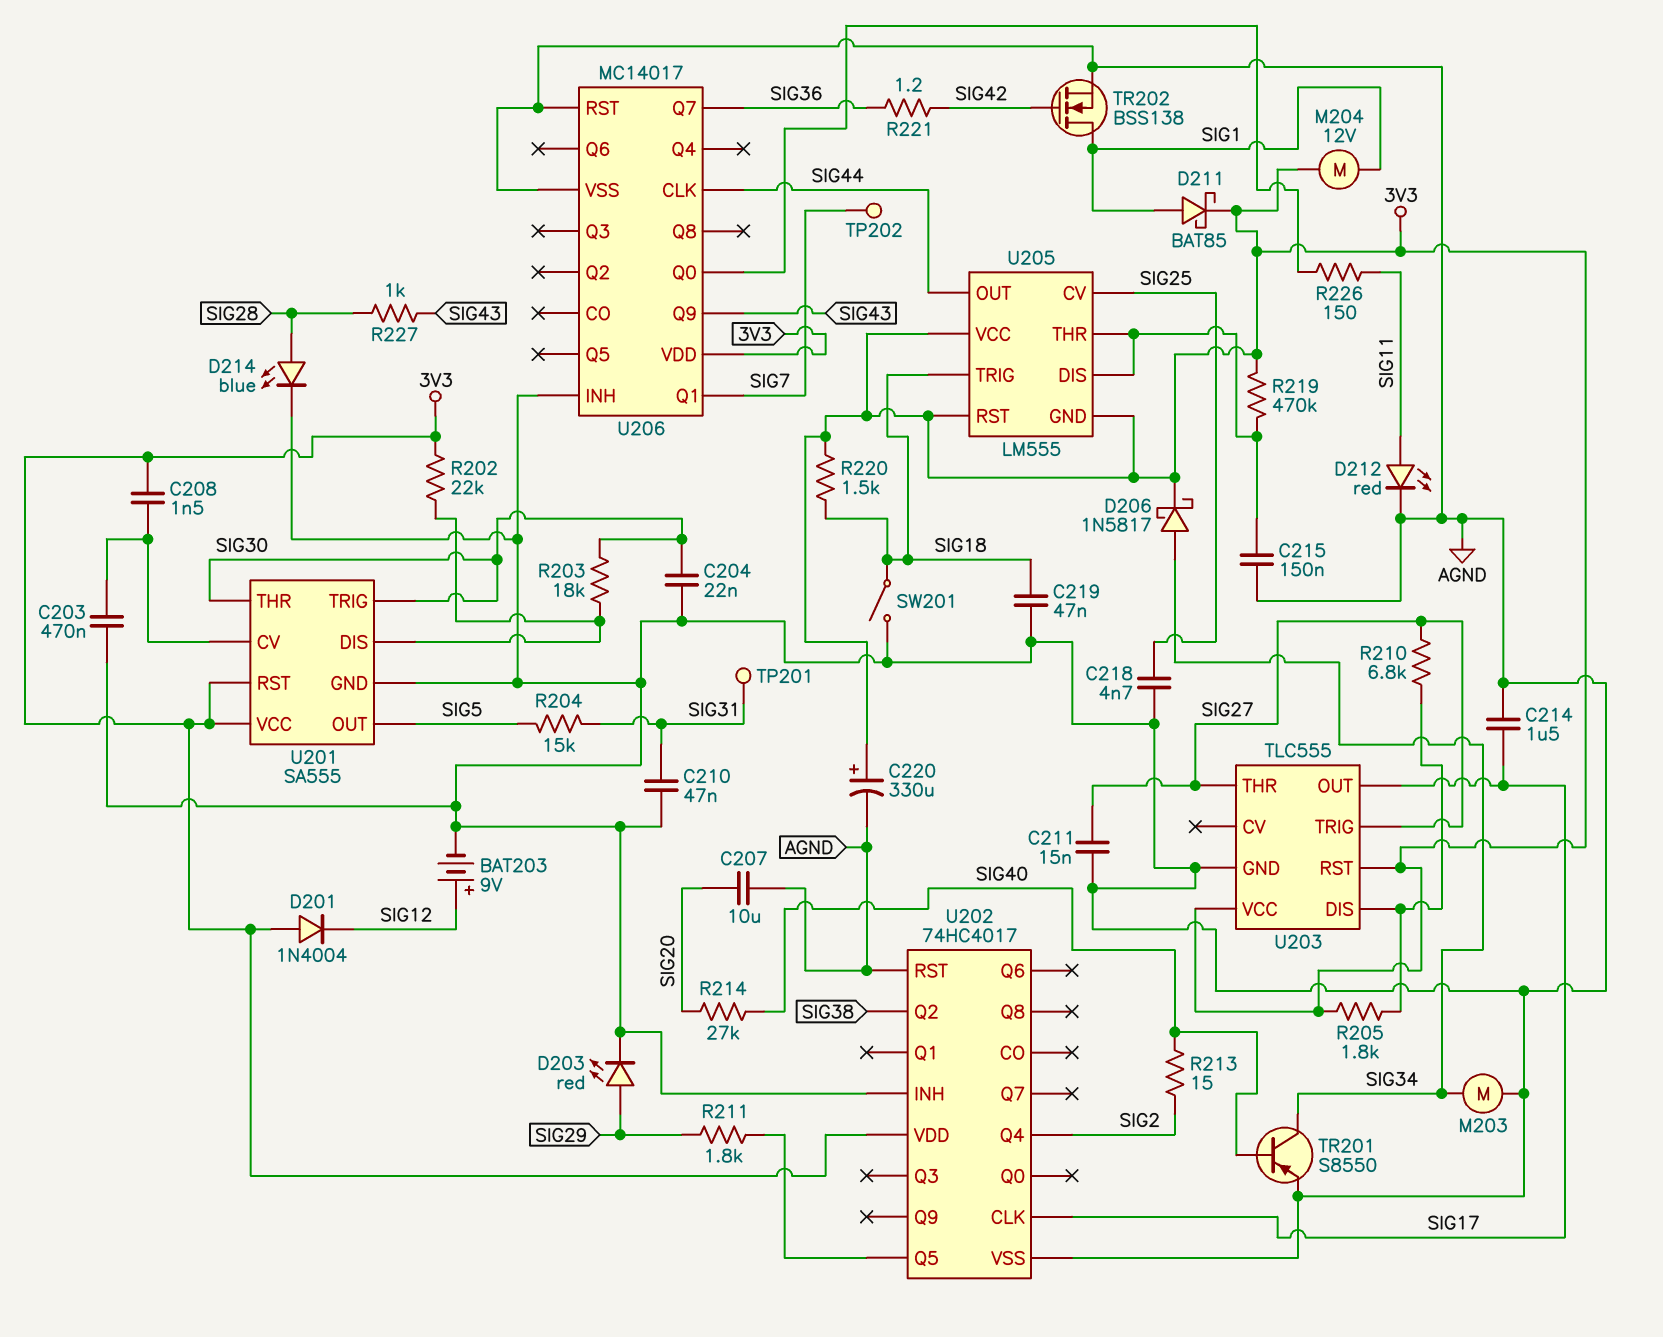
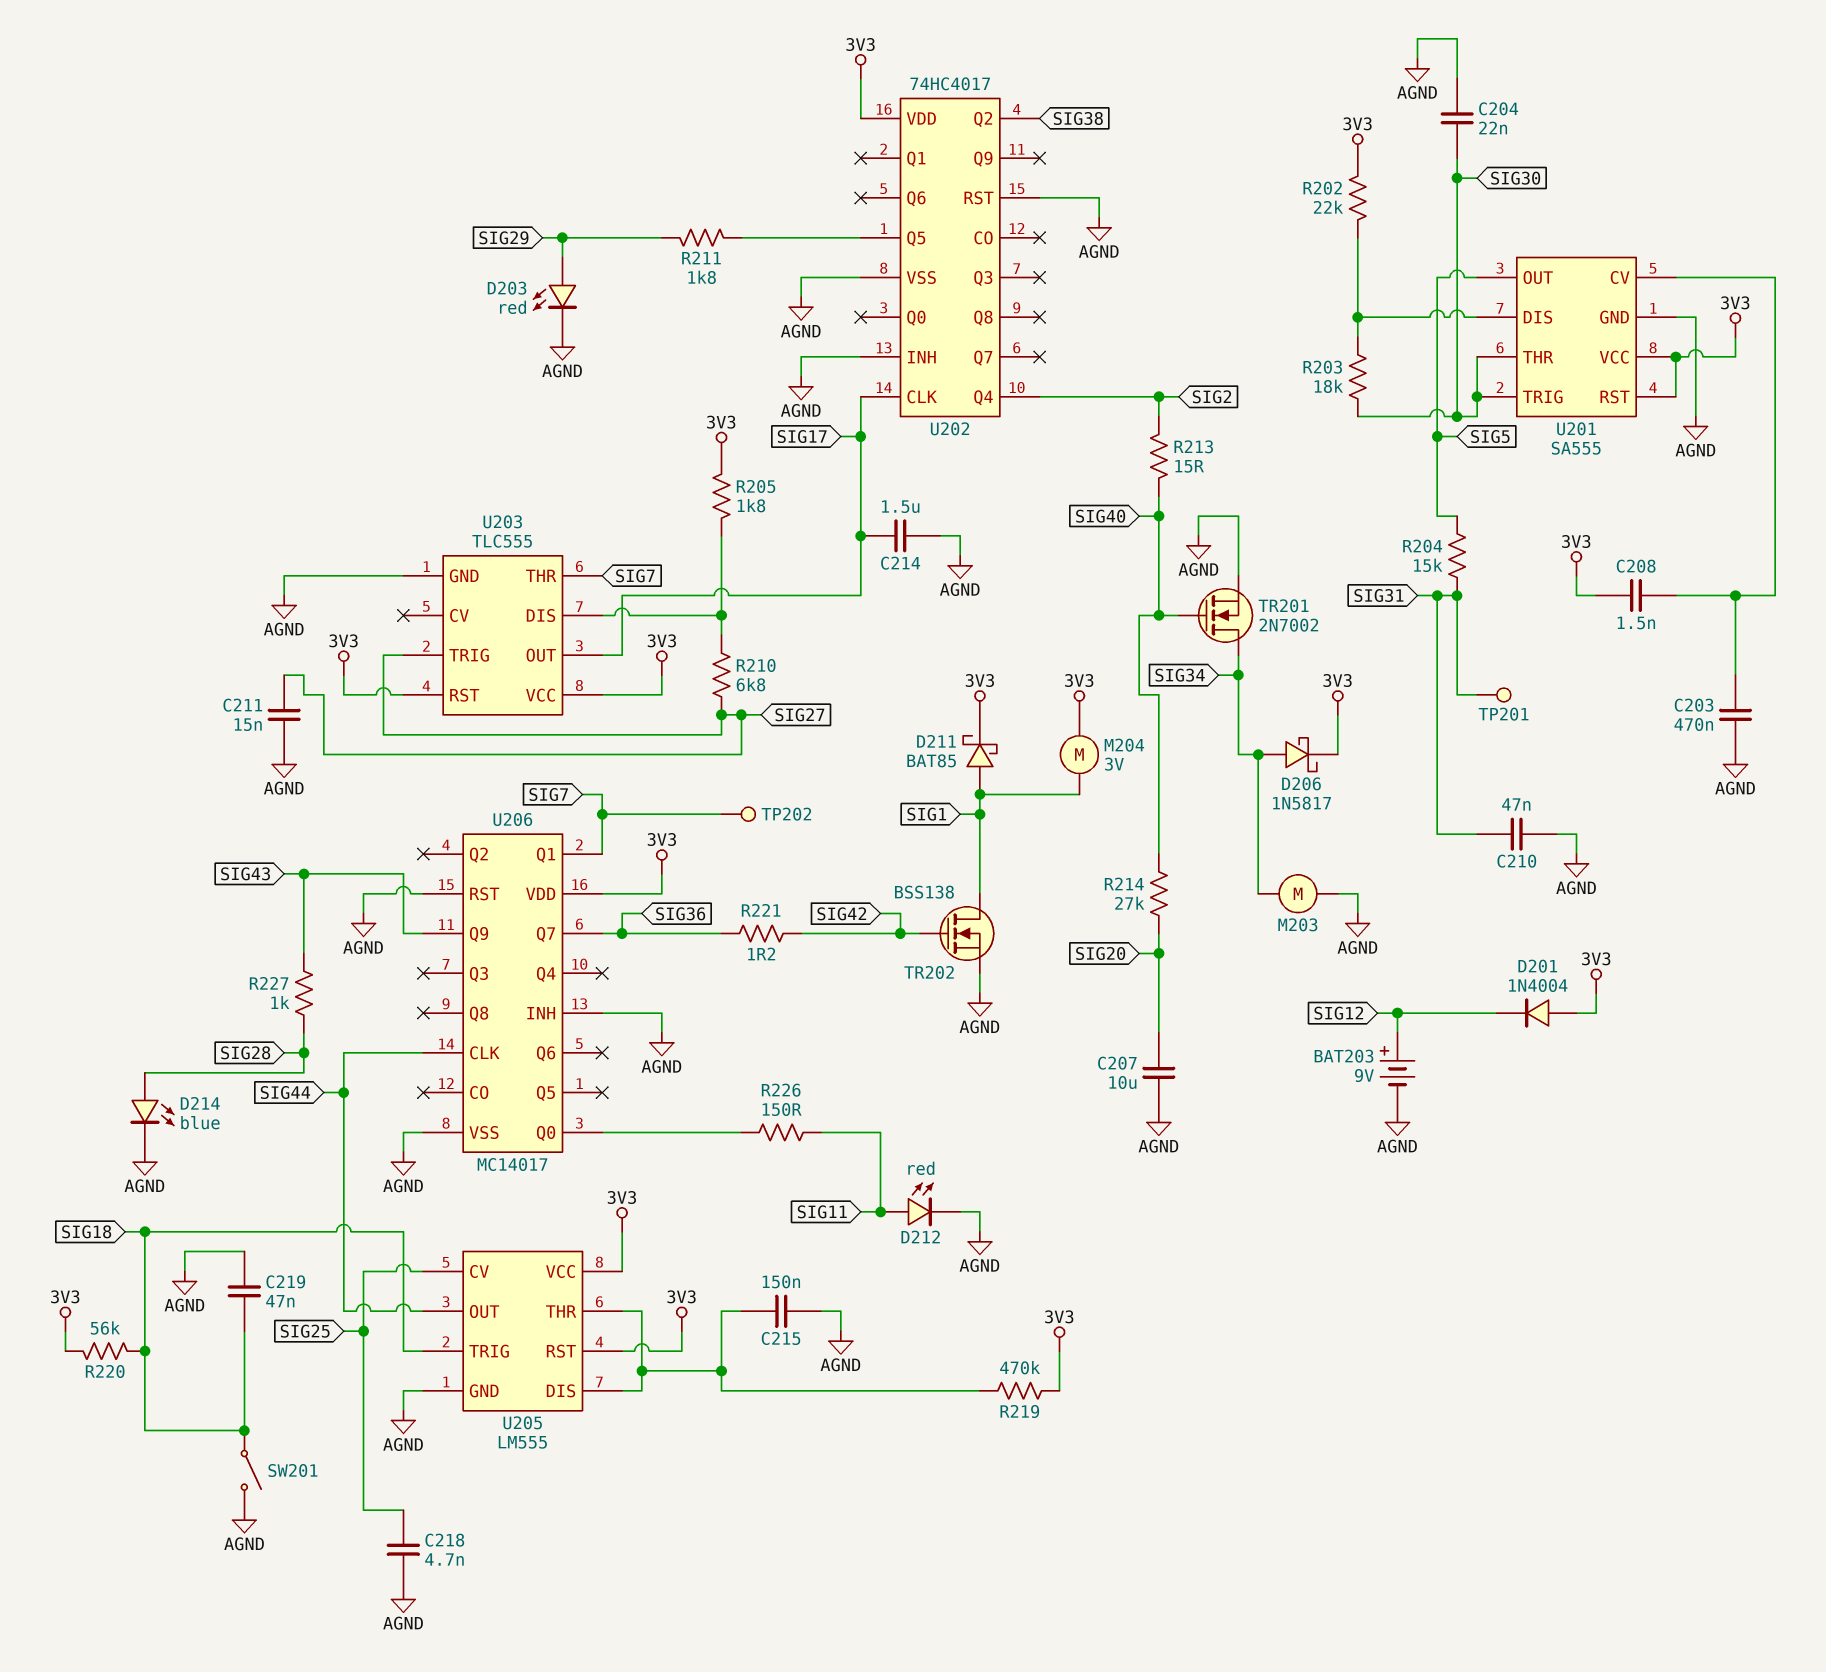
C220: 330uF (plus 3V3, minus AGND) -> none
M204: motor 12V (3V3, SIG1) -> motor 3V (3V3, SIG1)
R220: 1.5k (3V3, SIG18) -> 56k (3V3, SIG18)
TR201: PNP S8550 (B SIG40, C SIG34, E AGND) -> NMOS 2N7002 (G SIG40, D SIG34, S AGND)
U203 pin THR: SIG27 -> SIG7
U205 pin GND: 3V3 -> AGND

